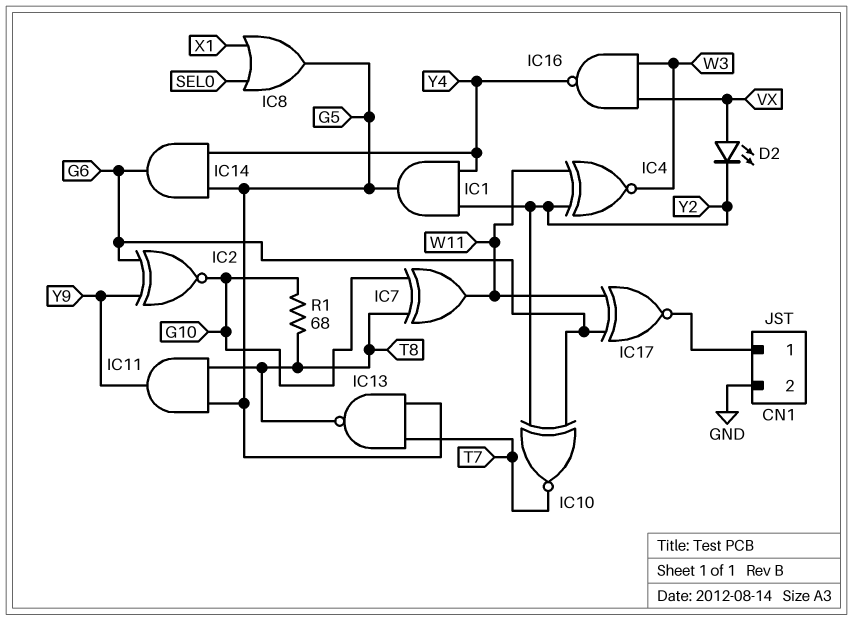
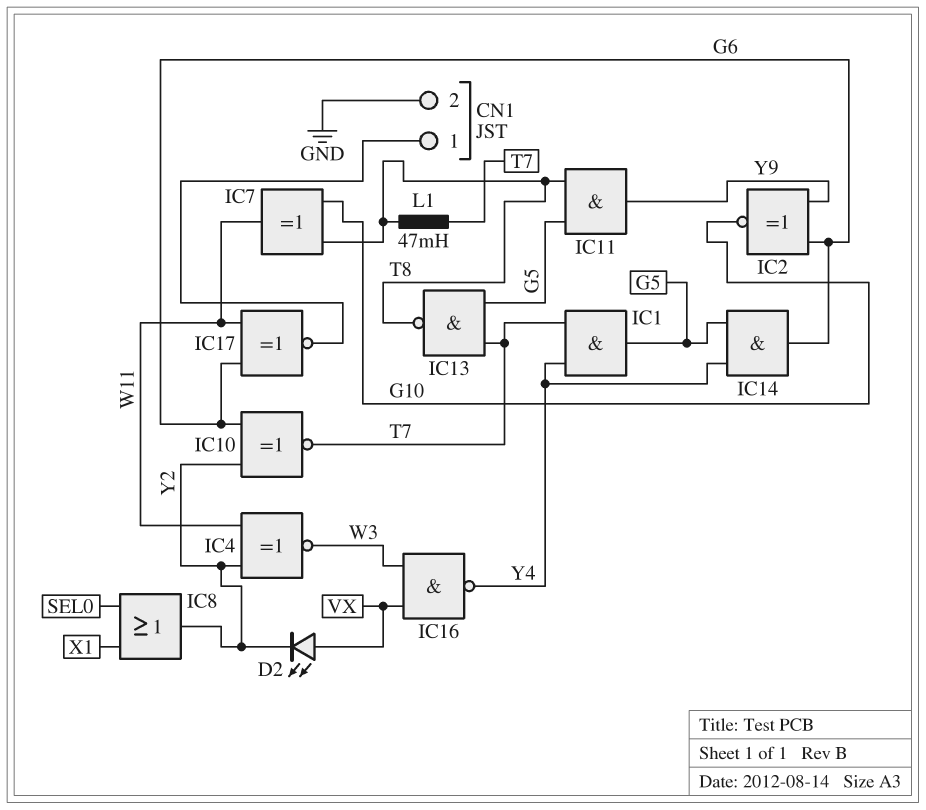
IC1: AND (in Y2, in Y4, out G5) -> AND (in T7, in Y4, out G5)
IC8: OR (in SEL0, in X1, out G5) -> OR (in SEL0, in X1, out Y2)
L1: none -> 47mH (T7, T8)
R1: 68 (G10, T8) -> none

